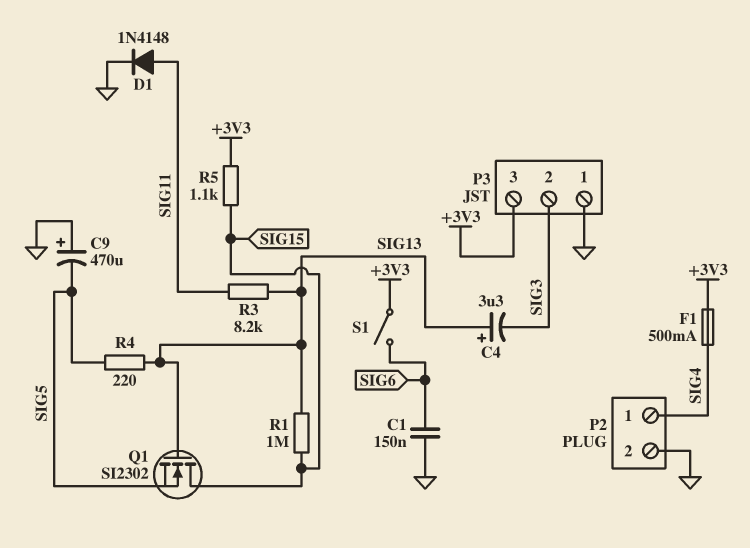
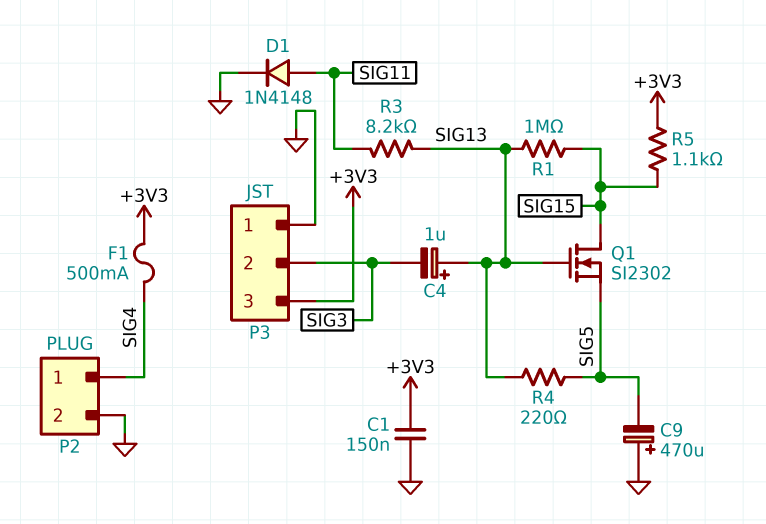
C1: 150nF (GND, SIG6) -> 150nF (+3V3, GND)
C4: 3.3uF (plus SIG13, minus SIG3) -> 1uF (plus SIG13, minus SIG3)
S1: switch (+3V3, SIG6) -> none

